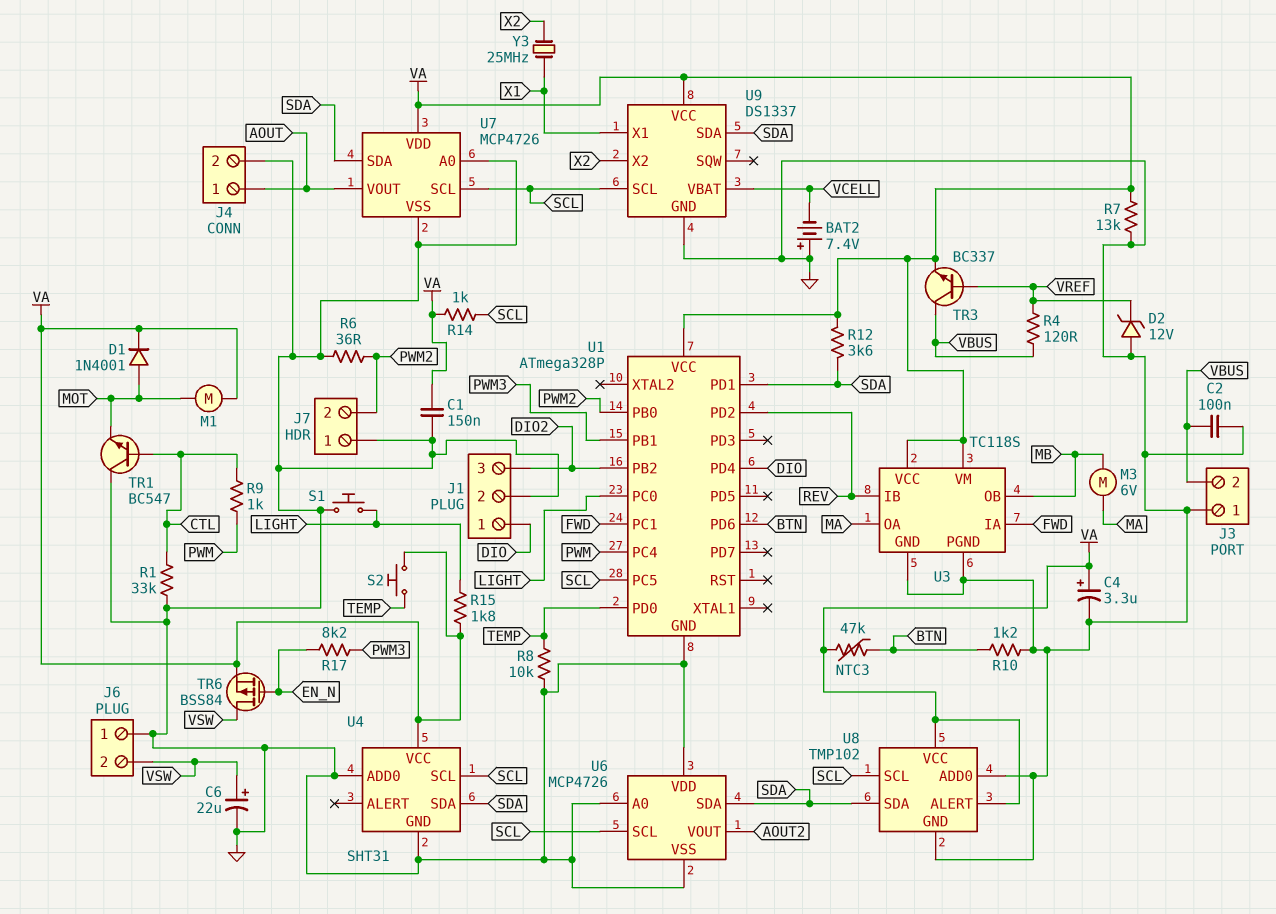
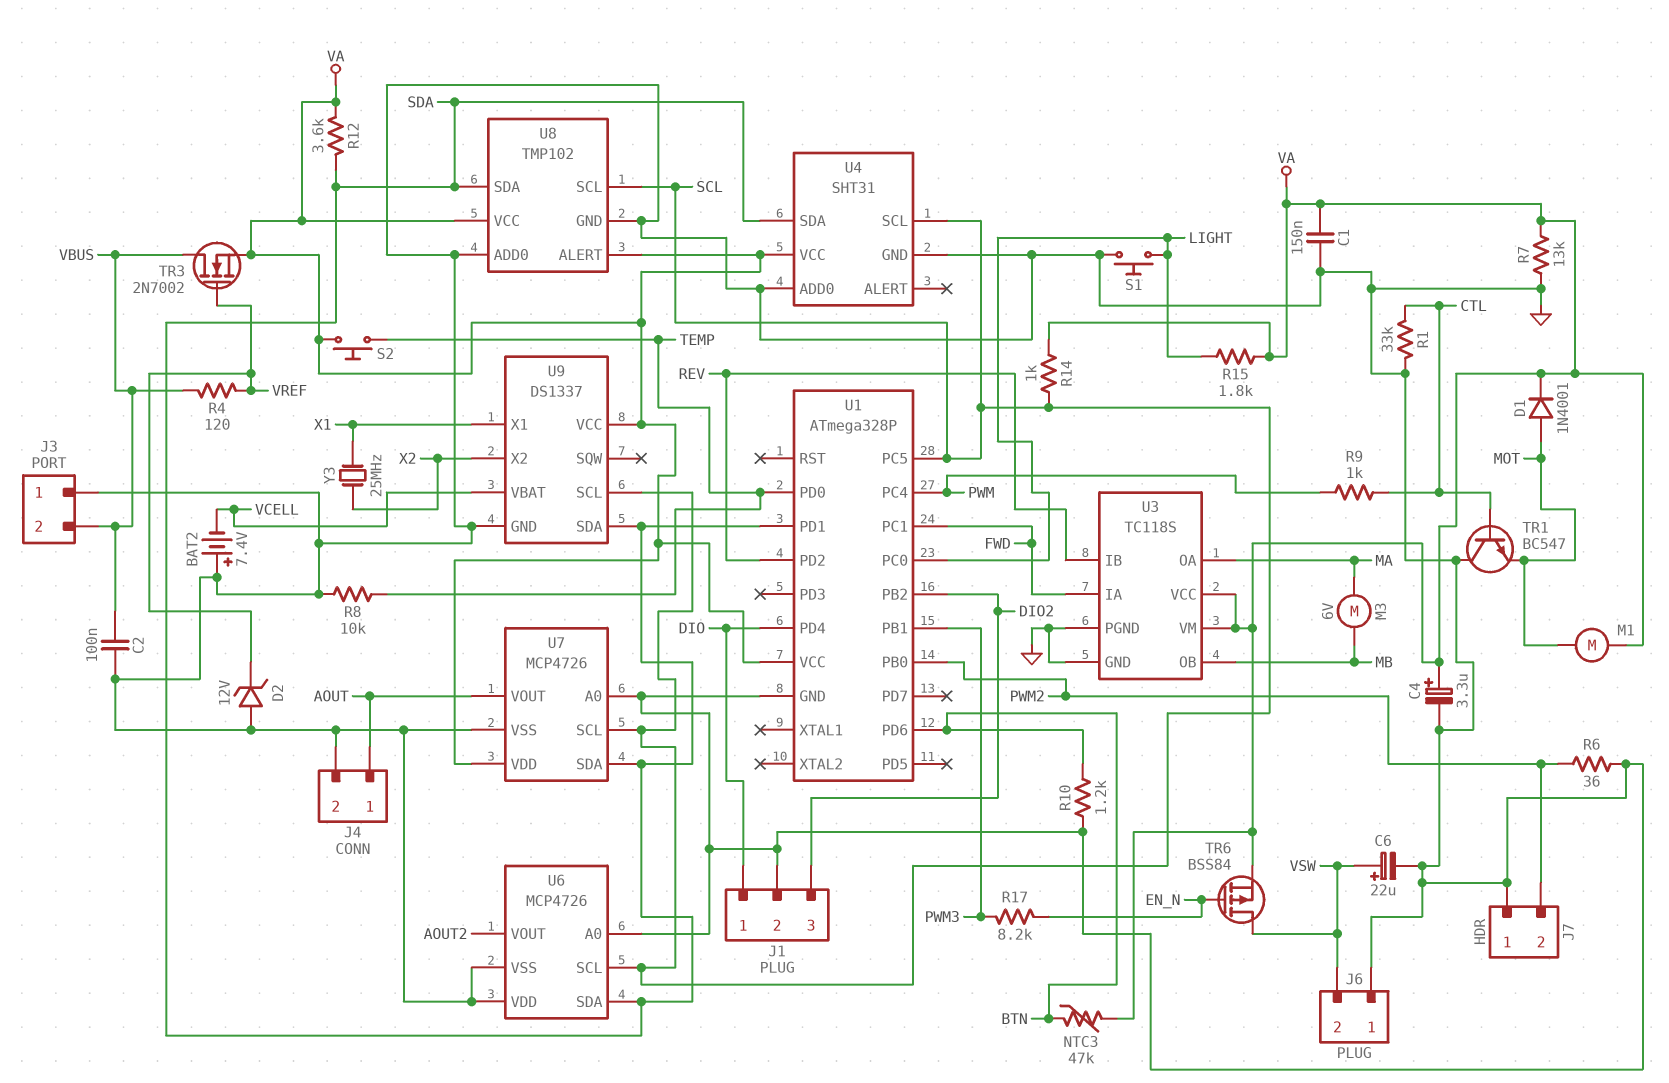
TR3: NPN BC337 (B VREF, C VBUS, E VA) -> NMOS 2N7002 (G VREF, D VBUS, S VA)

